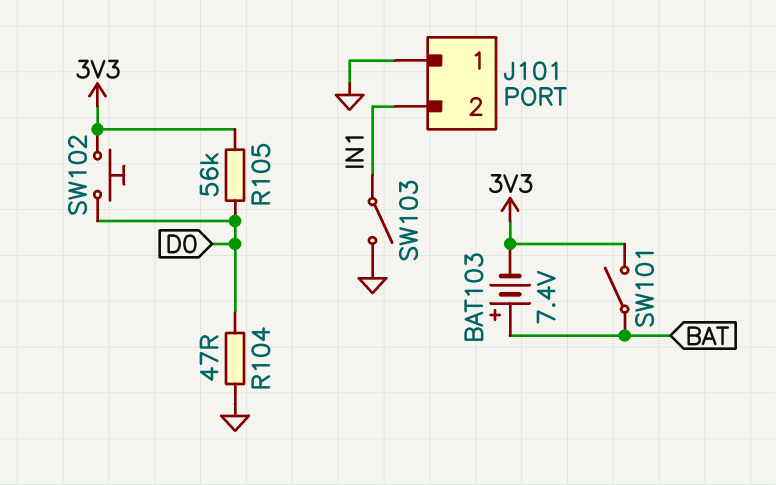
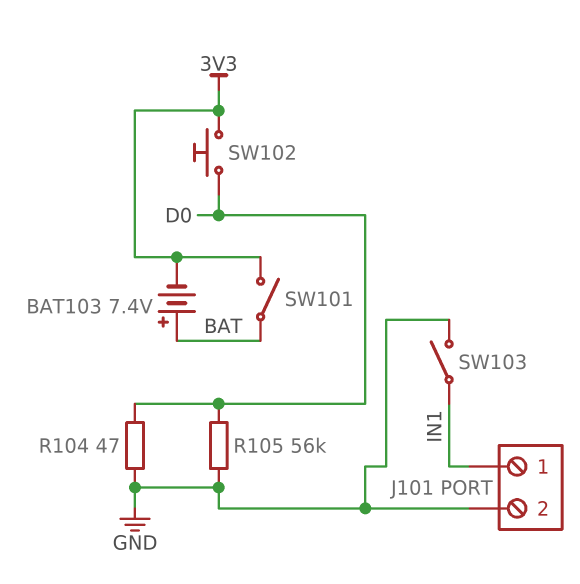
J101 pin 1: GND -> IN1
J101 pin 2: IN1 -> GND
R105: 56k (3V3, D0) -> 56k (D0, GND)

